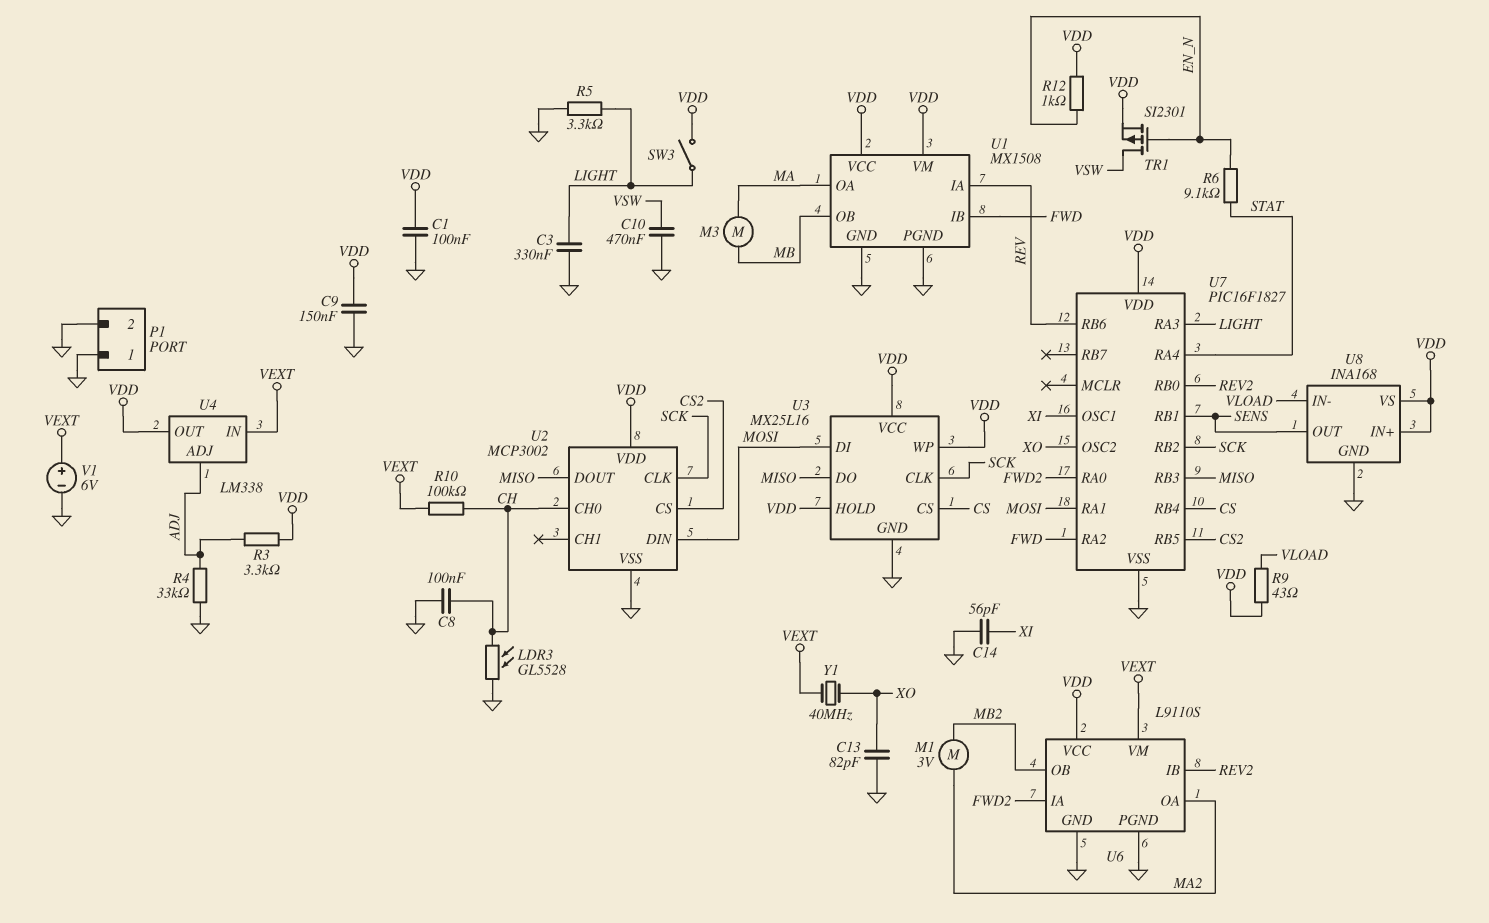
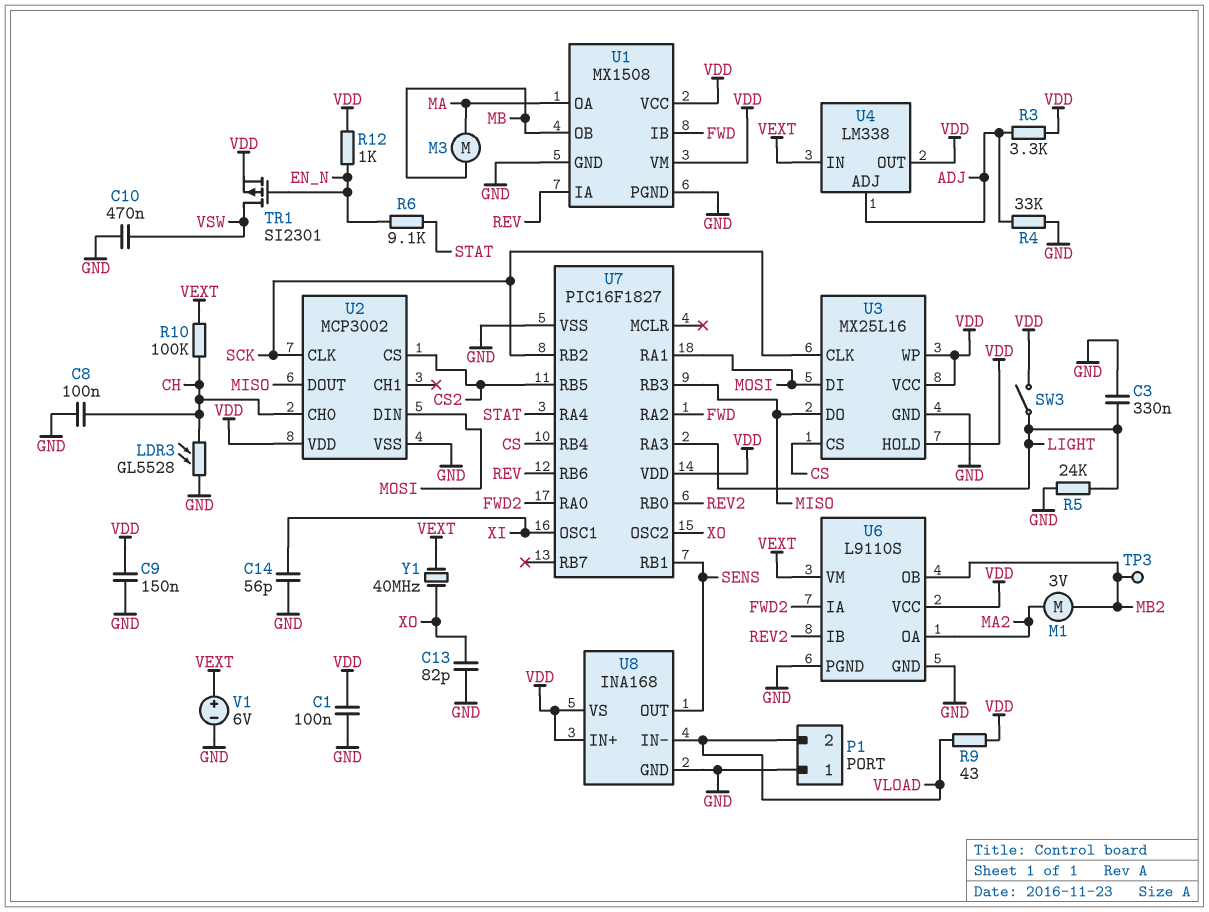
P1 pin 2: GND -> VLOAD
R5: 3.3k (GND, LIGHT) -> 24k (GND, LIGHT)
TP3: none -> test point (MB2)

